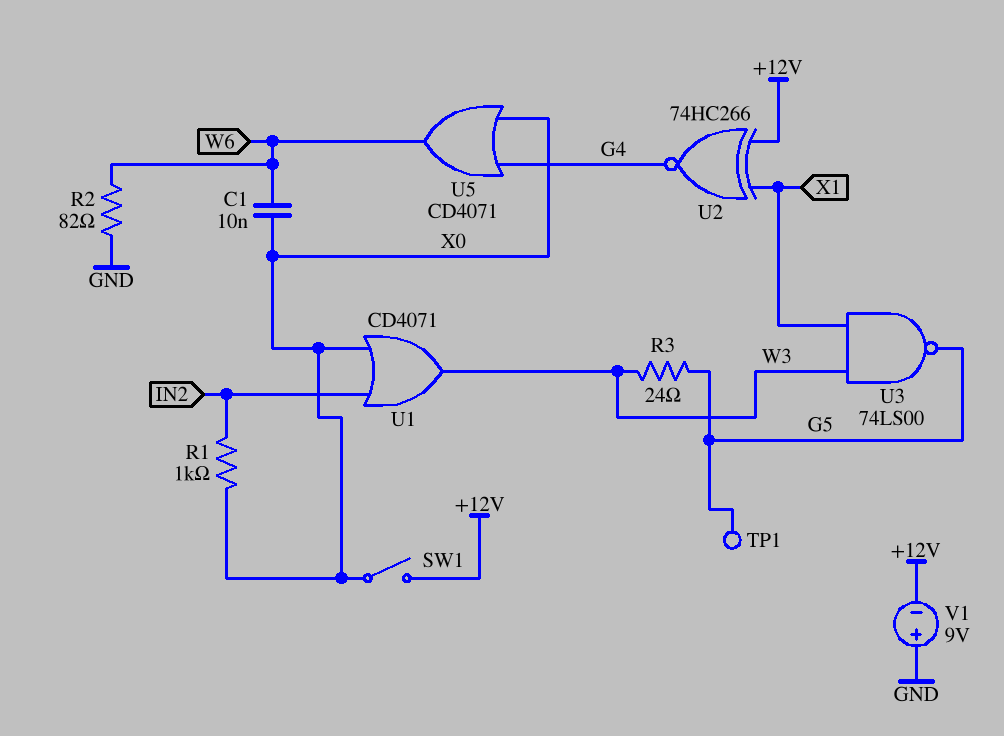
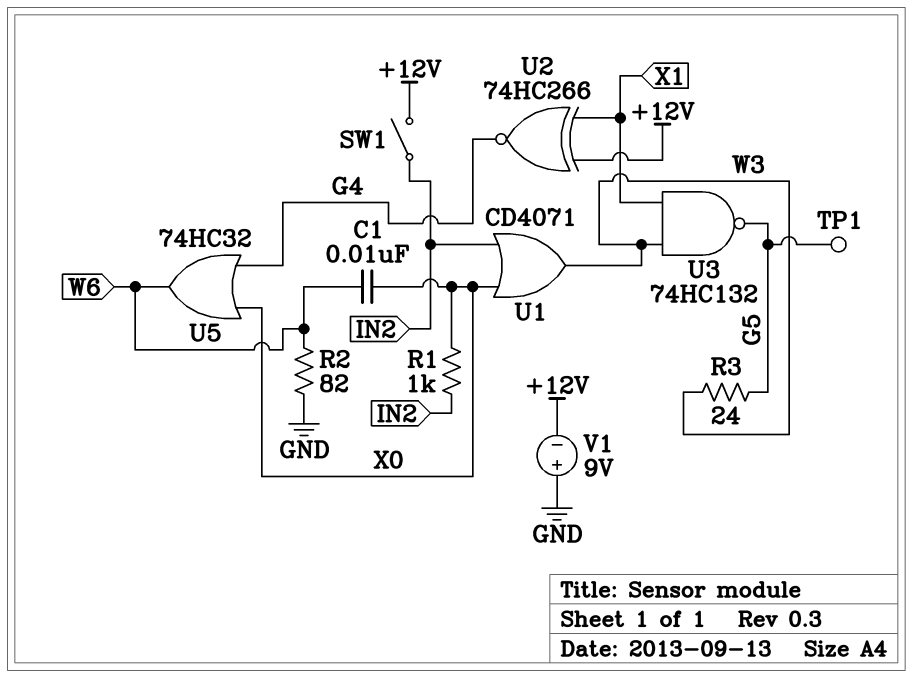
SW1: switch (+12V, X0) -> switch (+12V, IN2)
U3: NAND 74LS00 (in W3, in X1, out G5) -> NAND 74HC132 (in W3, in X1, out G5)
U5: OR CD4071 (in G4, in X0, out W6) -> OR 74HC32 (in G4, in X0, out W6)

